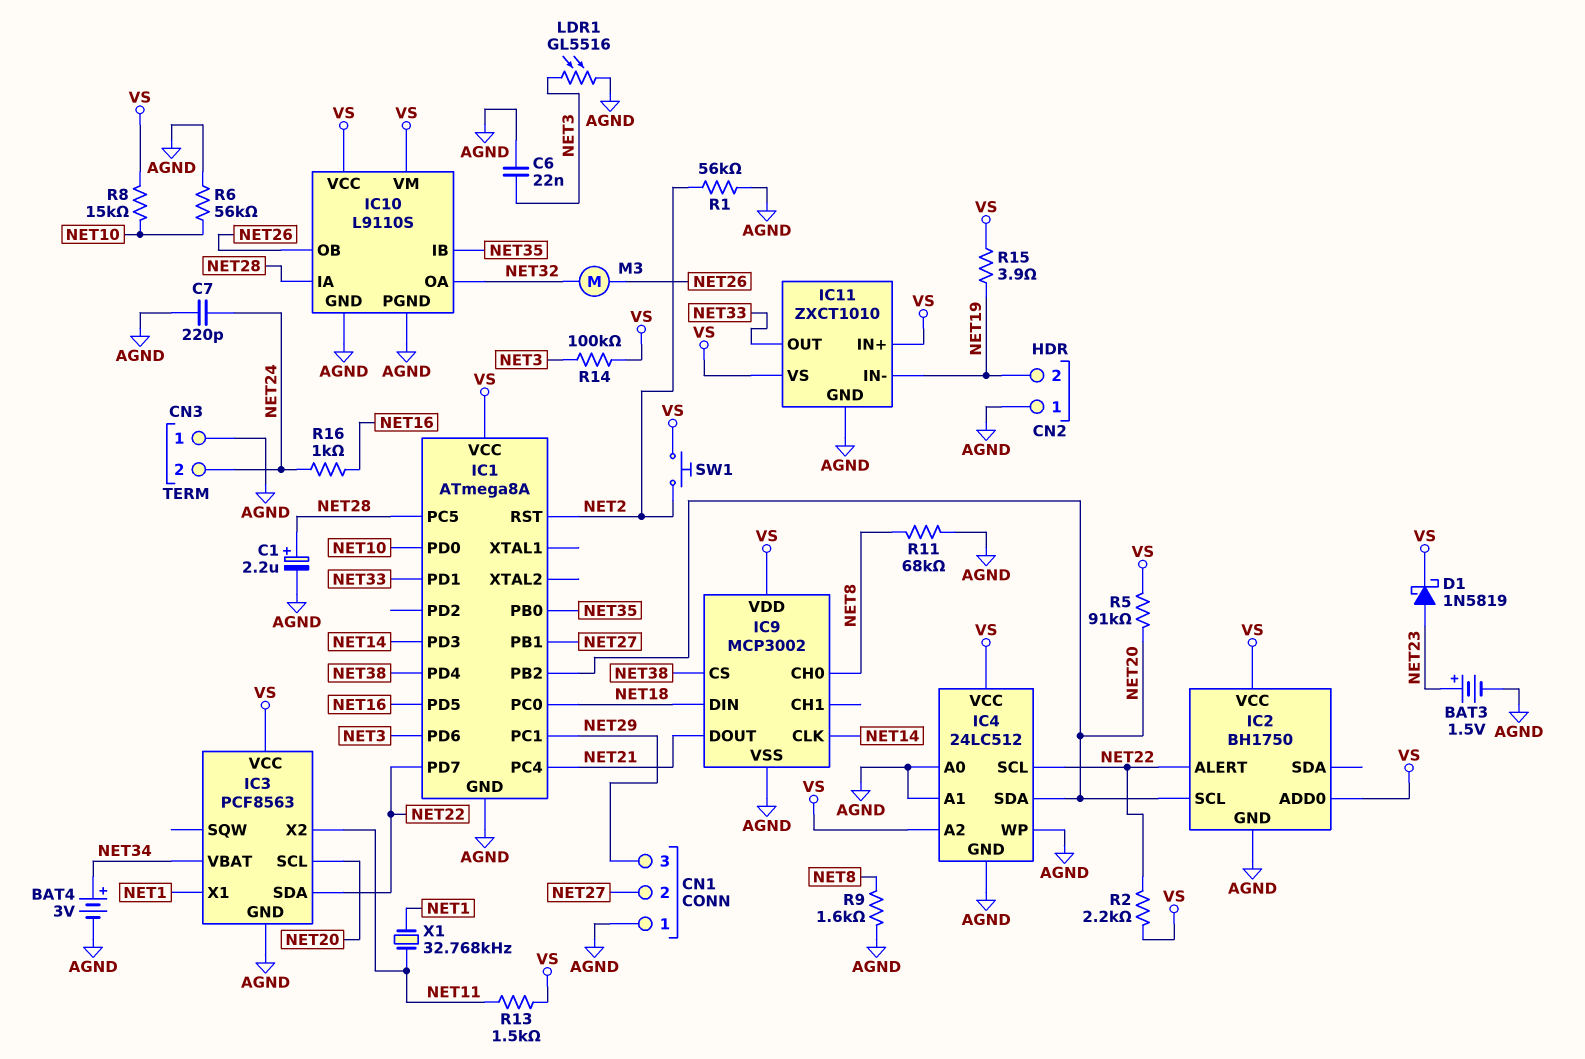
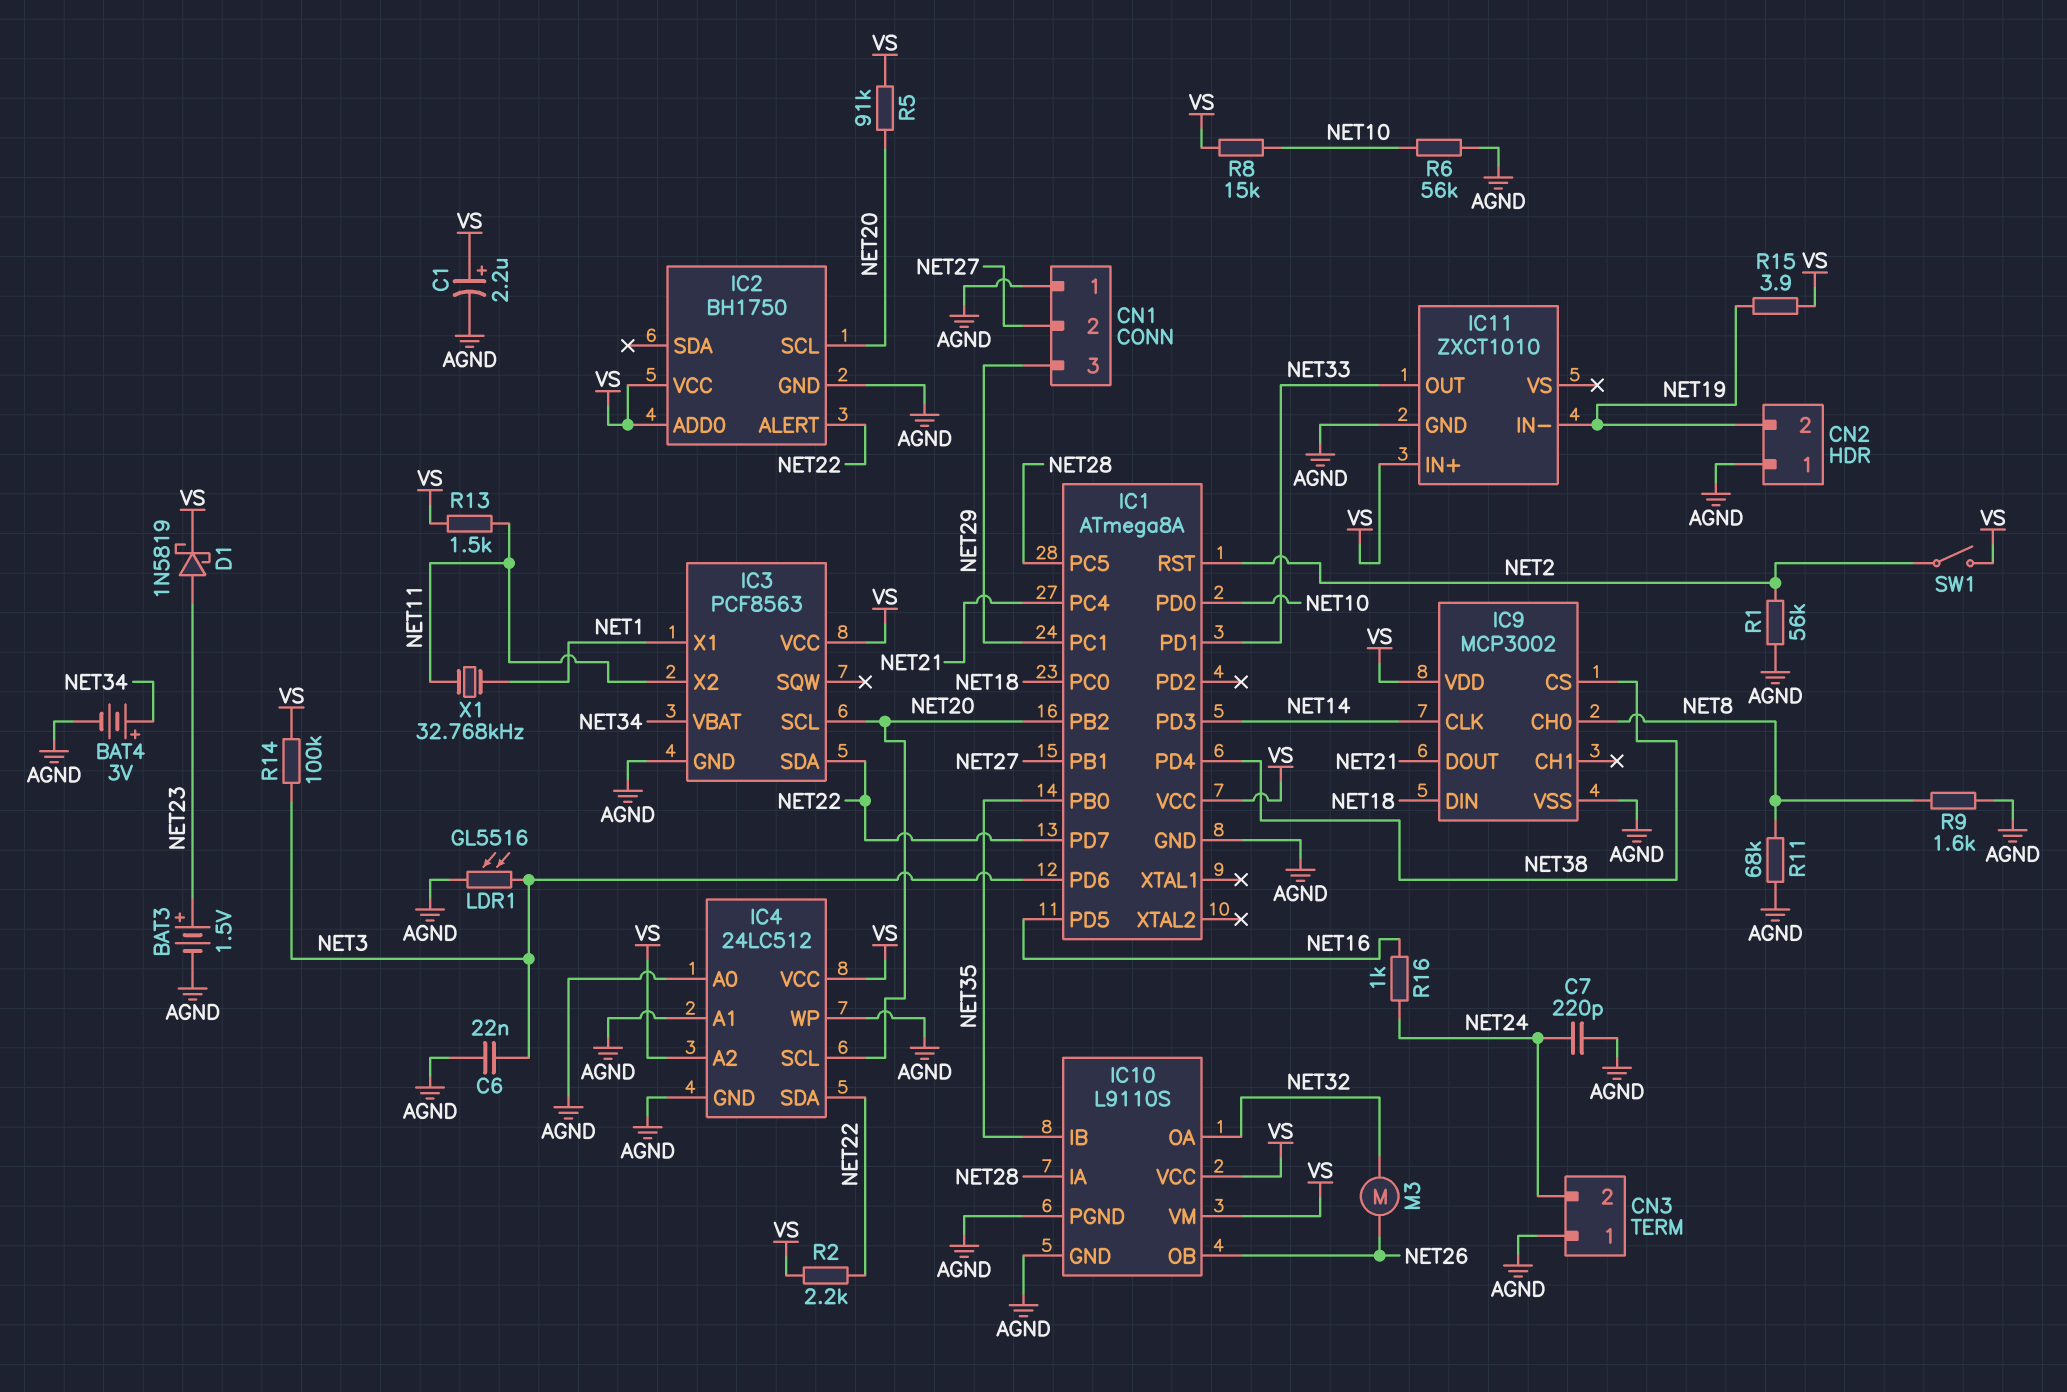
C1: 2.2uF (plus NET28, minus AGND) -> 2.2uF (plus VS, minus AGND)
IC4 pin SCL: NET22 -> NET20
IC4 pin SDA: NET20 -> NET22
IC11 pin VS: VS -> none
SW1: button (NET2, VS) -> switch (NET2, VS)

